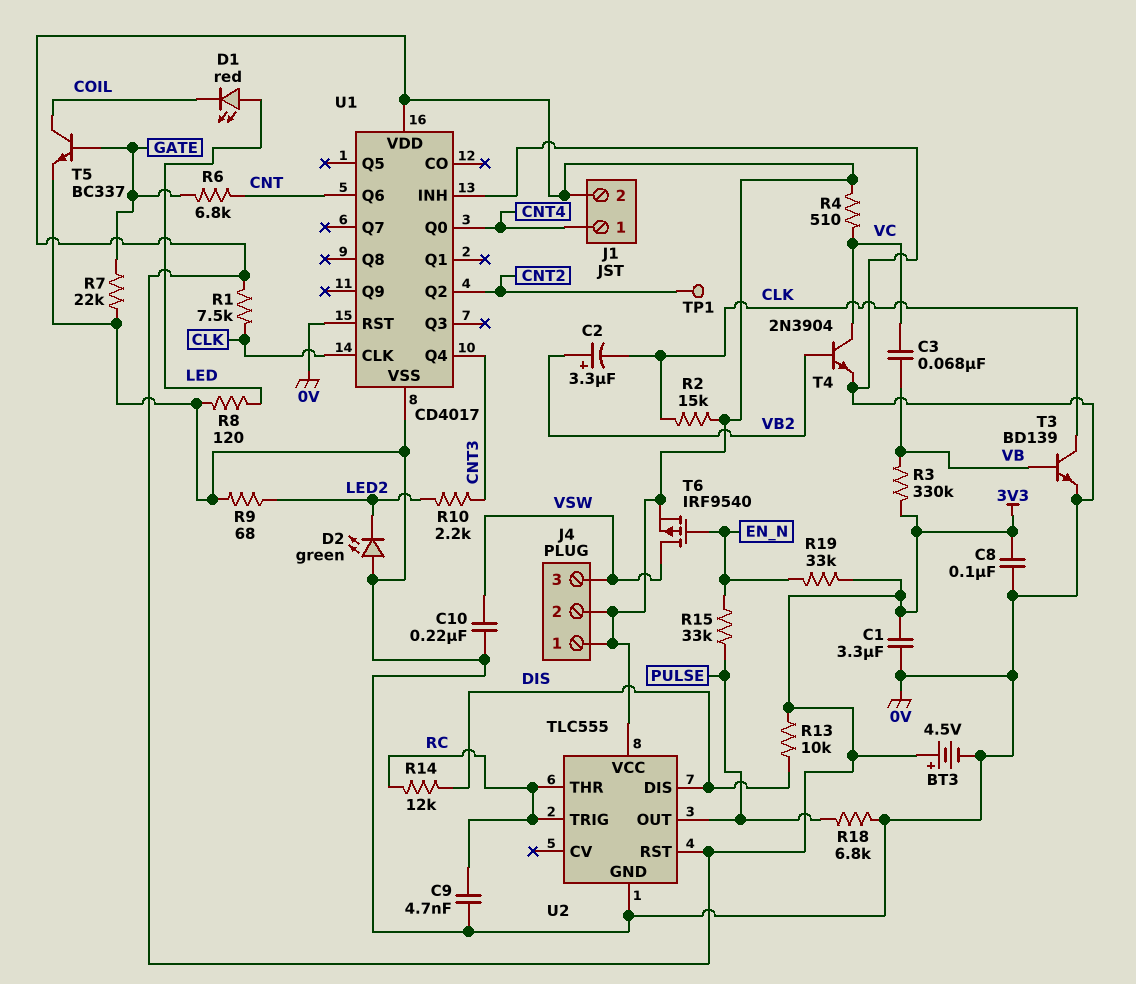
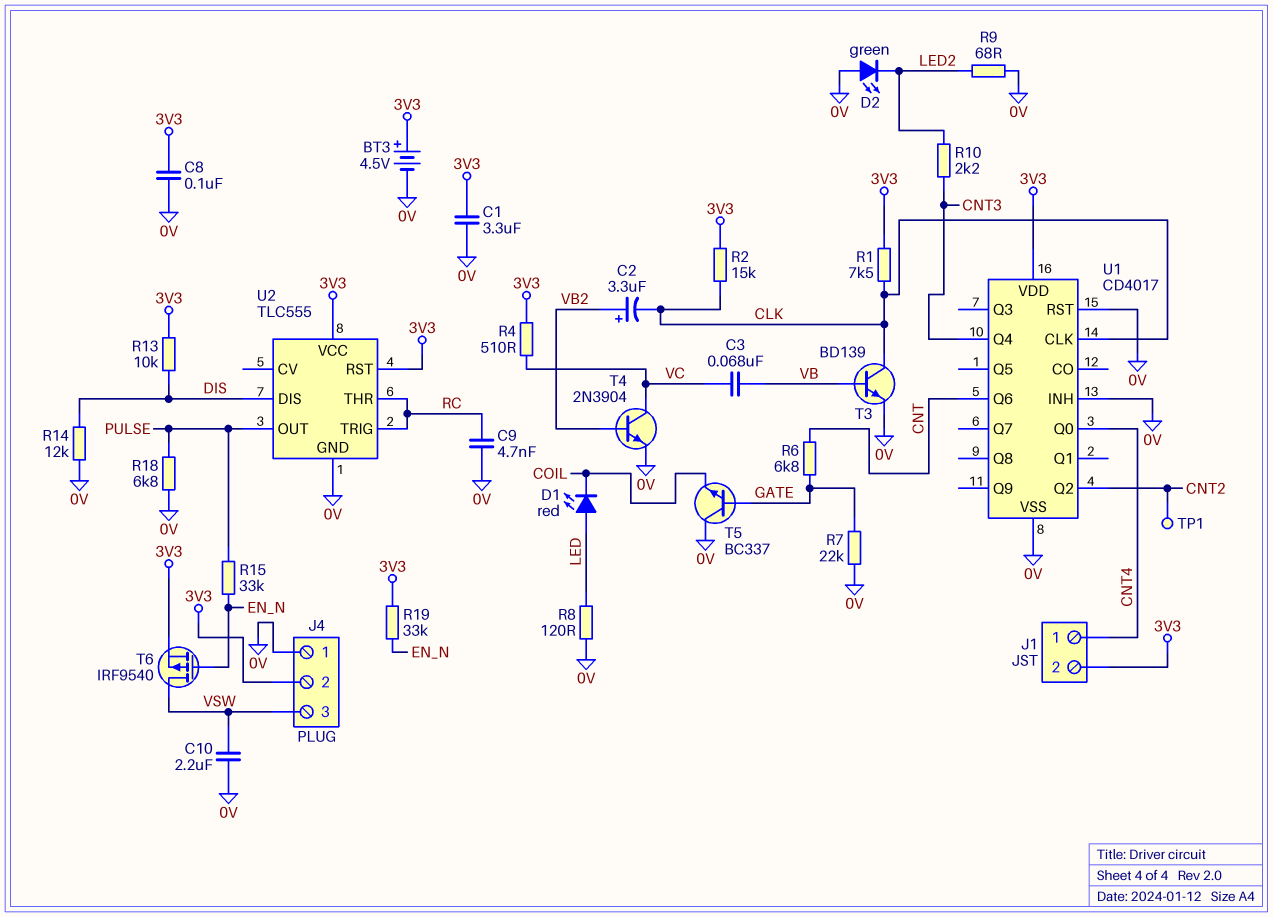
C10: 220nF (0V, VSW) -> 2.2uF (0V, VSW)
J4 pin 1: 3V3 -> 0V
R3: 330k (3V3, VB) -> none
R14: 12k (DIS, RC) -> 12k (0V, DIS)
T5: NPN BC337 (B GATE, C COIL, E 0V) -> NPN BC337 (B GATE, C 0V, E COIL)

